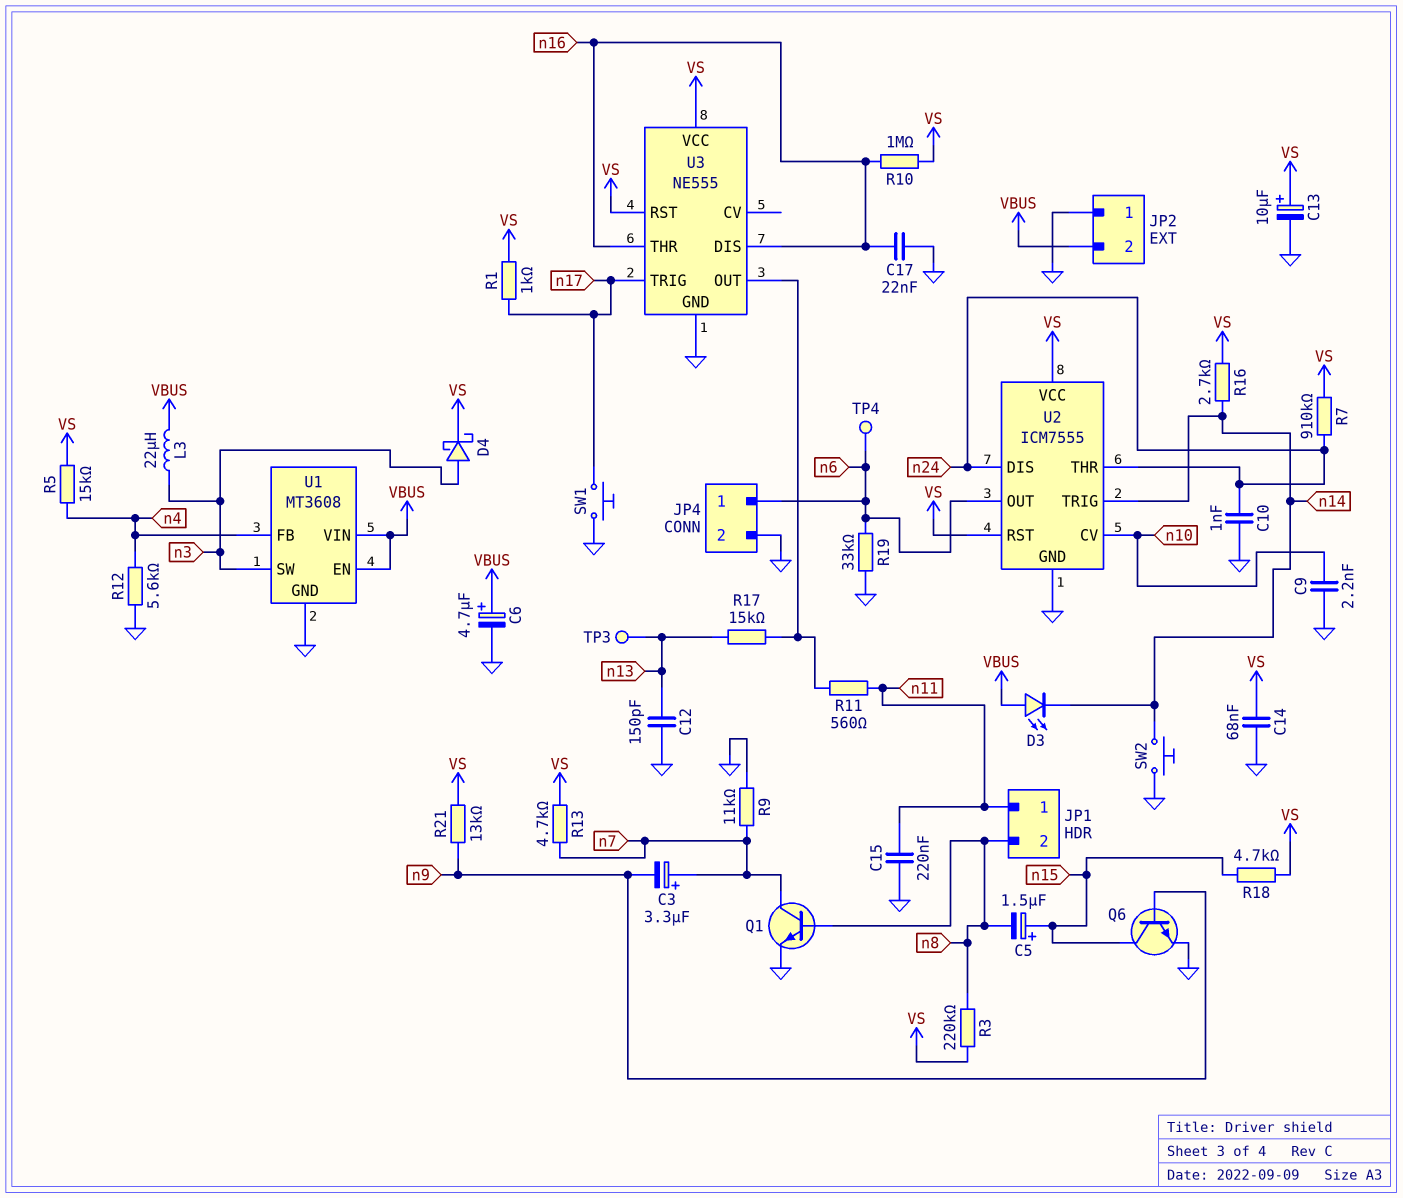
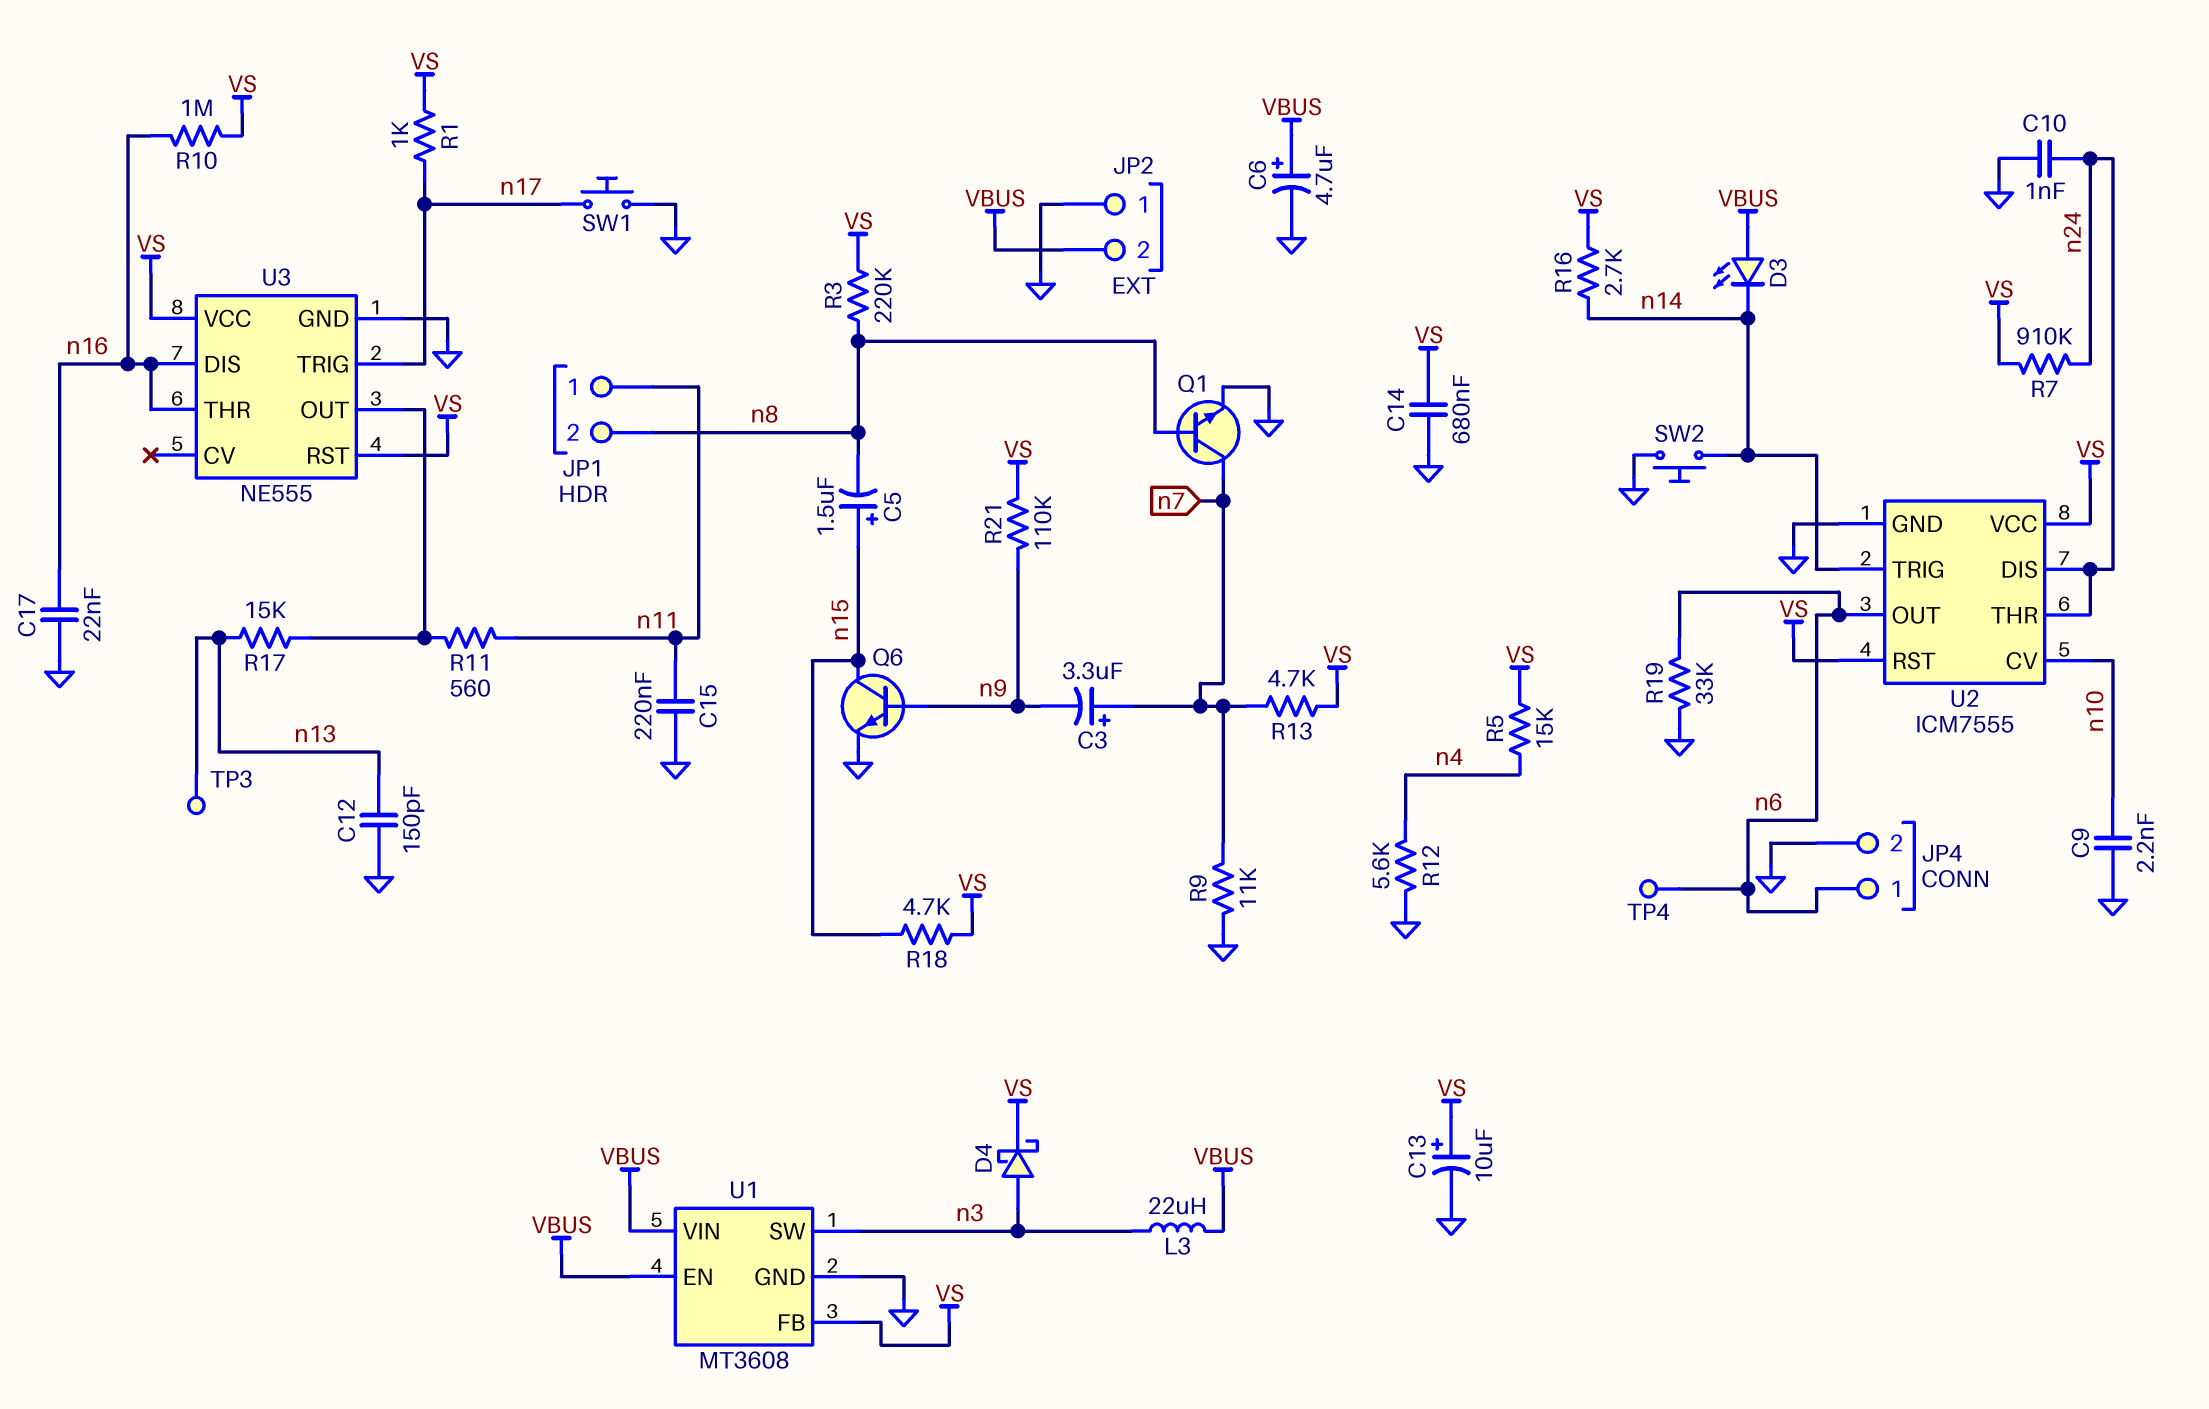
C14: 68nF (GND, VS) -> 680nF (GND, VS)
R21: 13k (VS, n9) -> 110k (VS, n9)
U1 pin FB: n4 -> VS

